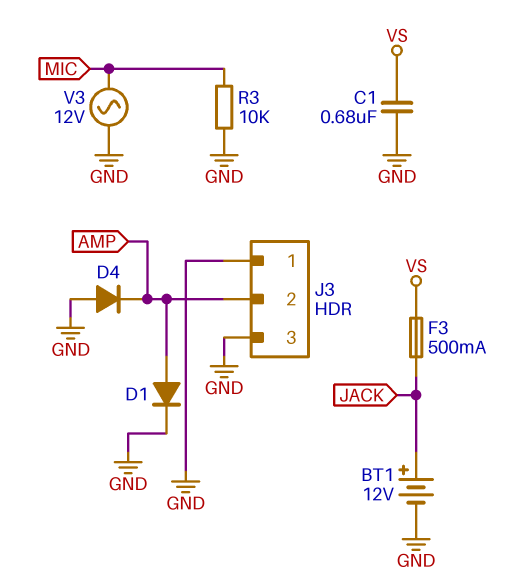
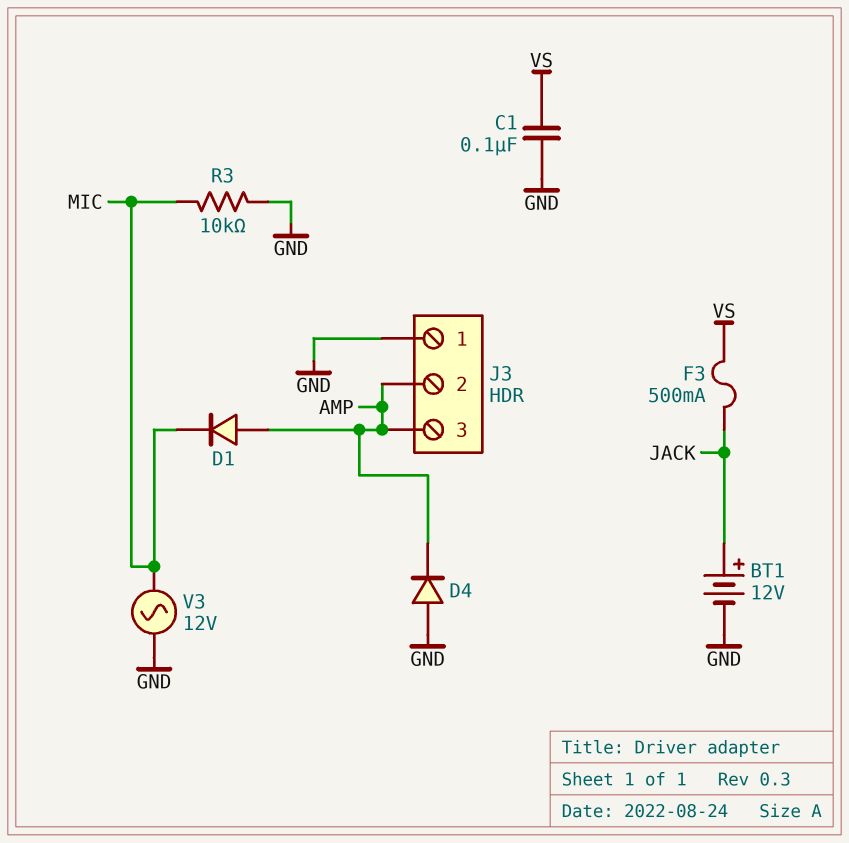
C1: 680nF (GND, VS) -> 100nF (GND, VS)
D1: diode (A AMP, K GND) -> diode (A AMP, K MIC)
J3 pin 3: GND -> AMP

